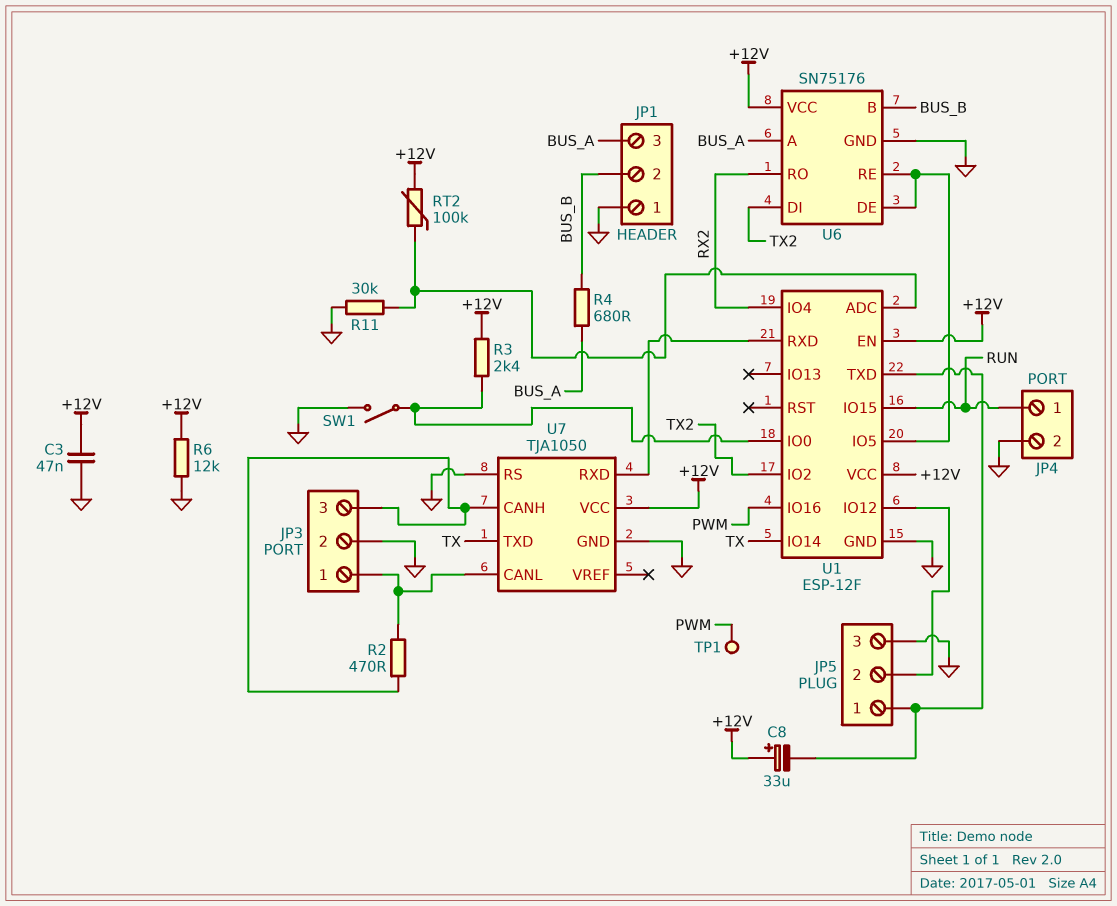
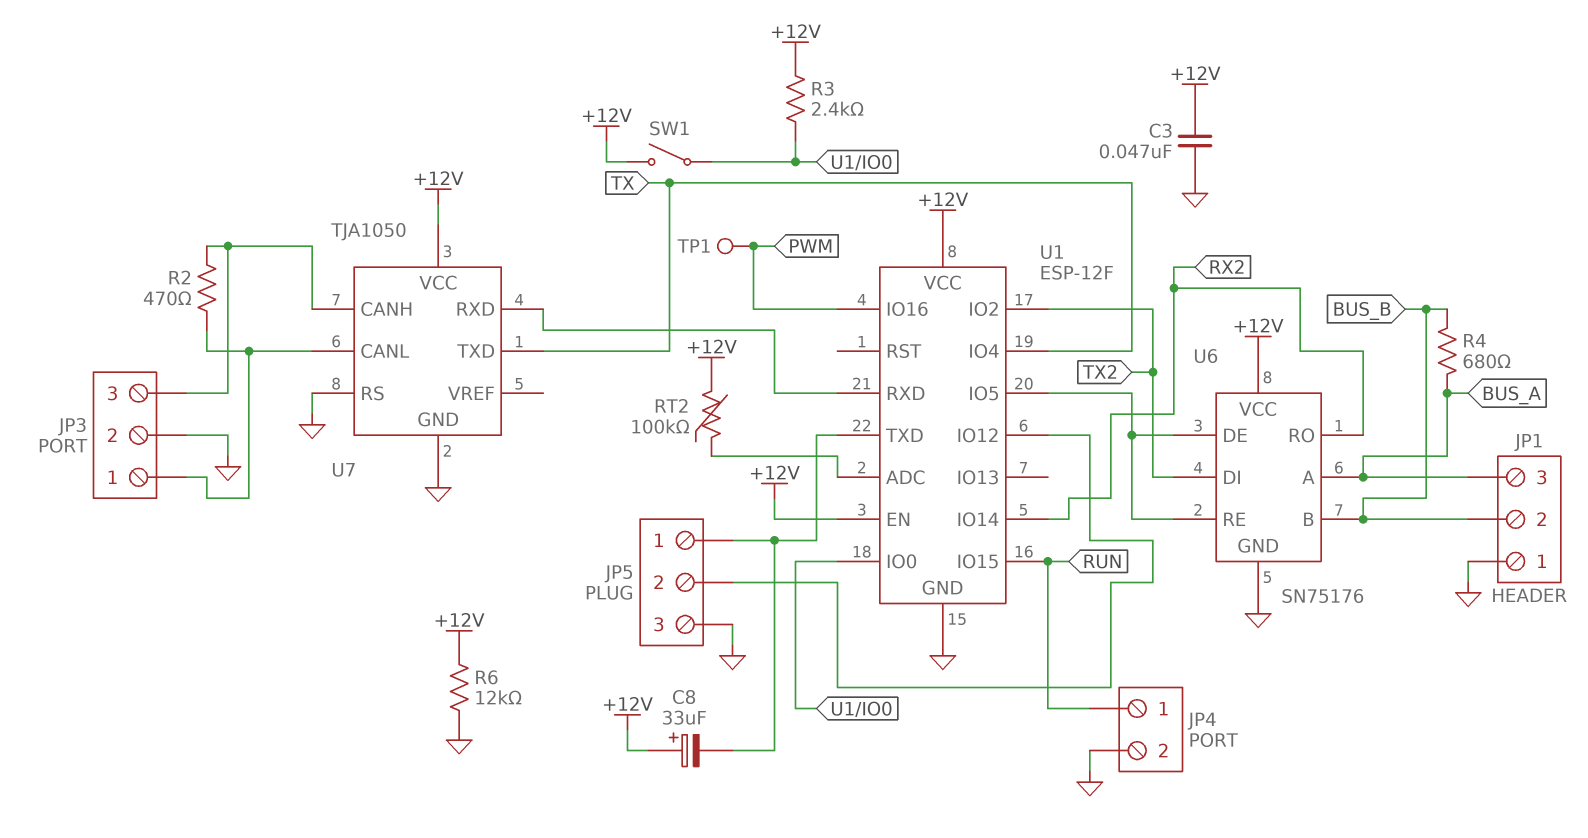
R11: 30k (GND, U1/ADC) -> none
SW1: switch (GND, U1/IO0) -> switch (+12V, U1/IO0)
U1 pin IO4: RX2 -> TX
U1 pin IO14: TX -> RX2

